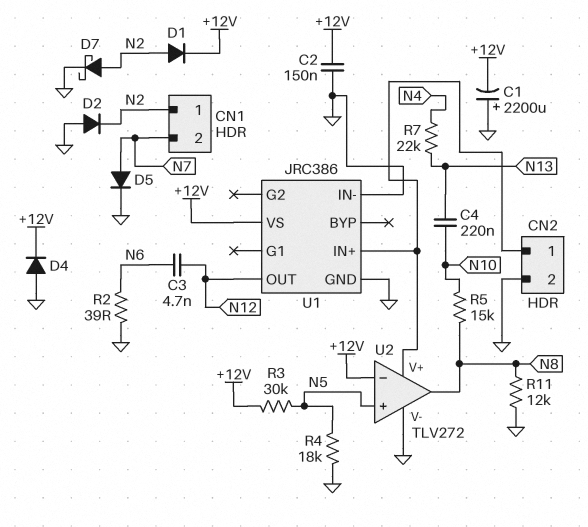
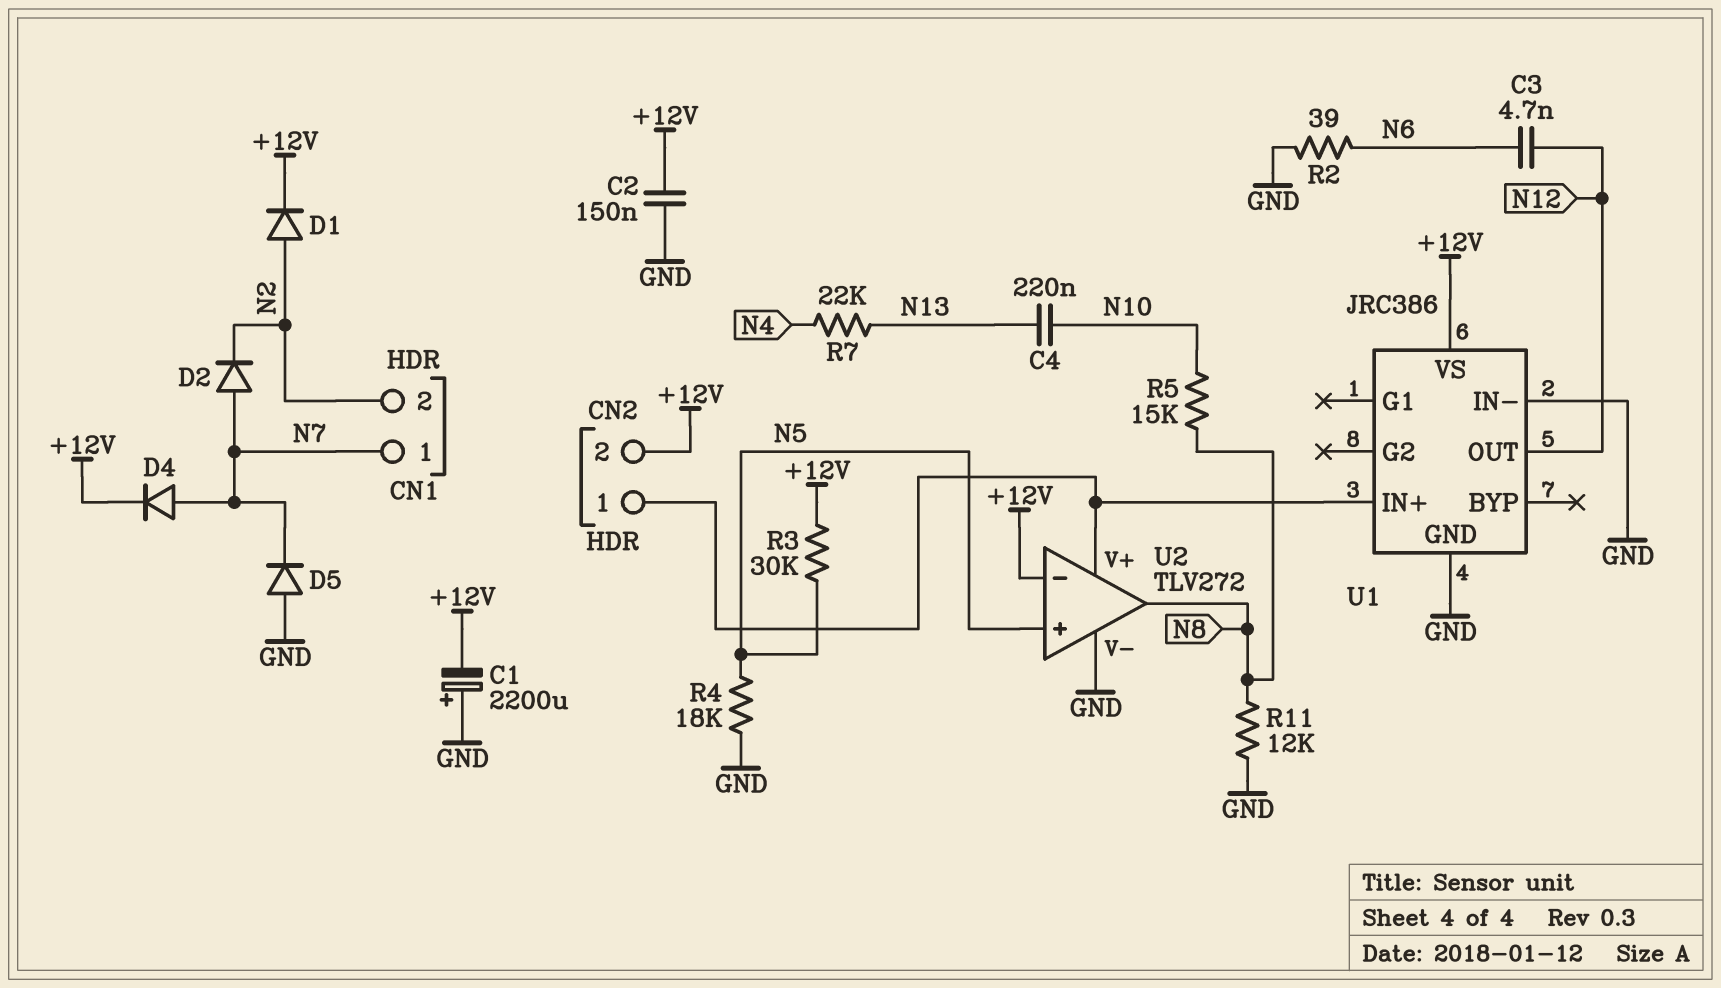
CN1 pin 1: N2 -> N7
CN1 pin 2: N7 -> N2
CN2 pin 2: GND -> +12V
D2: diode (A GND, K N2) -> diode (A N7, K N2)
D4: diode (A GND, K +12V) -> diode (A N7, K +12V)
D5: diode (A N7, K GND) -> diode (A GND, K N7)
D7: schottky (A N2, K GND) -> none

